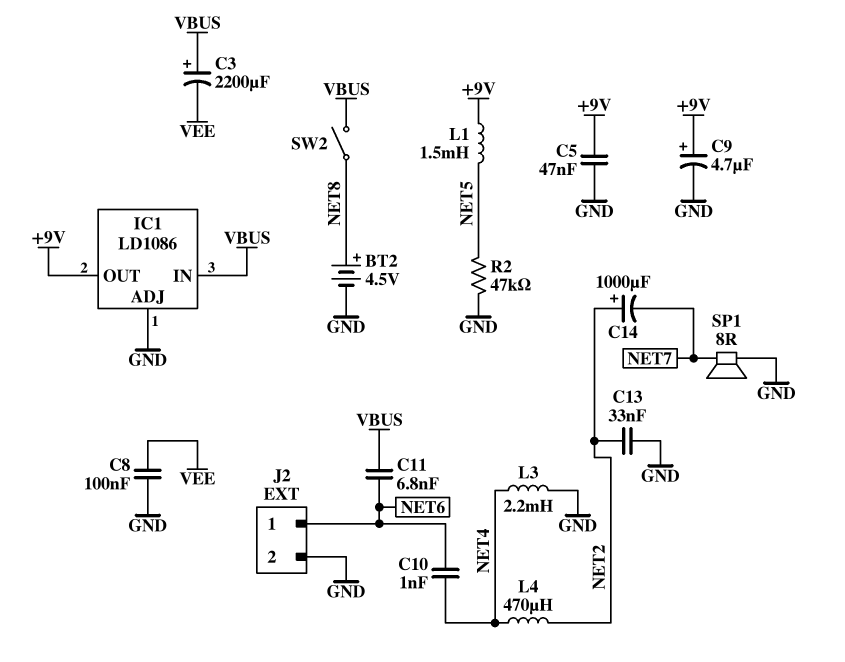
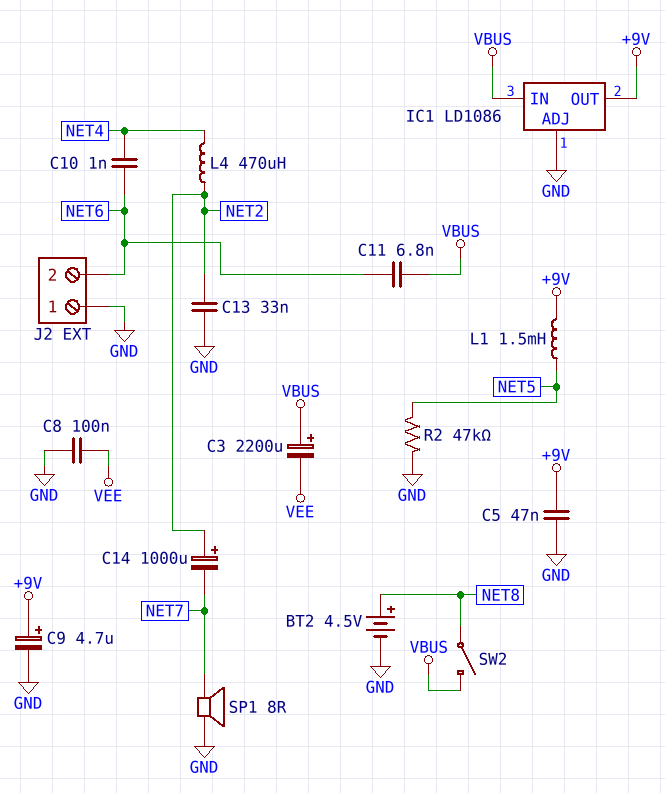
J2 pin 1: NET6 -> GND
J2 pin 2: GND -> NET6
L3: 2.2mH (GND, NET4) -> none

